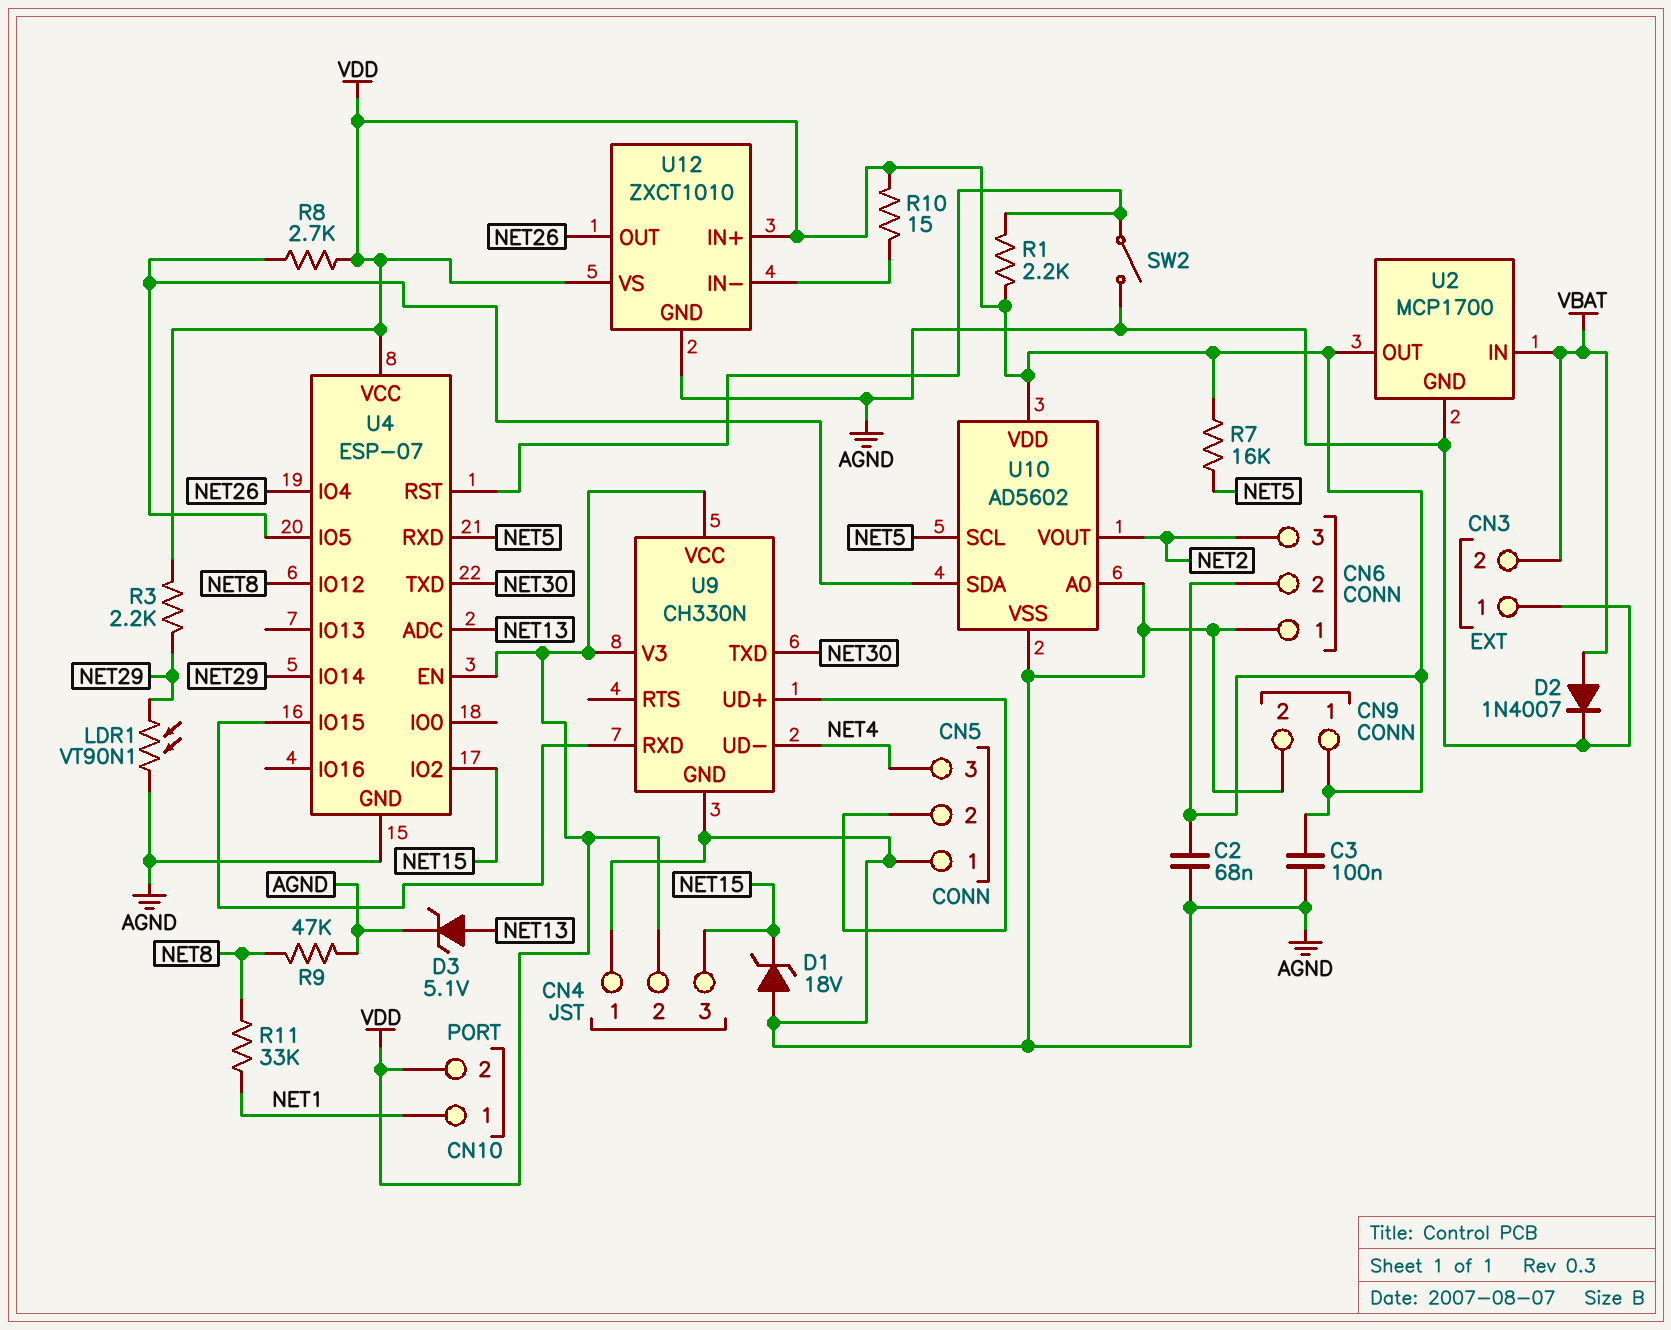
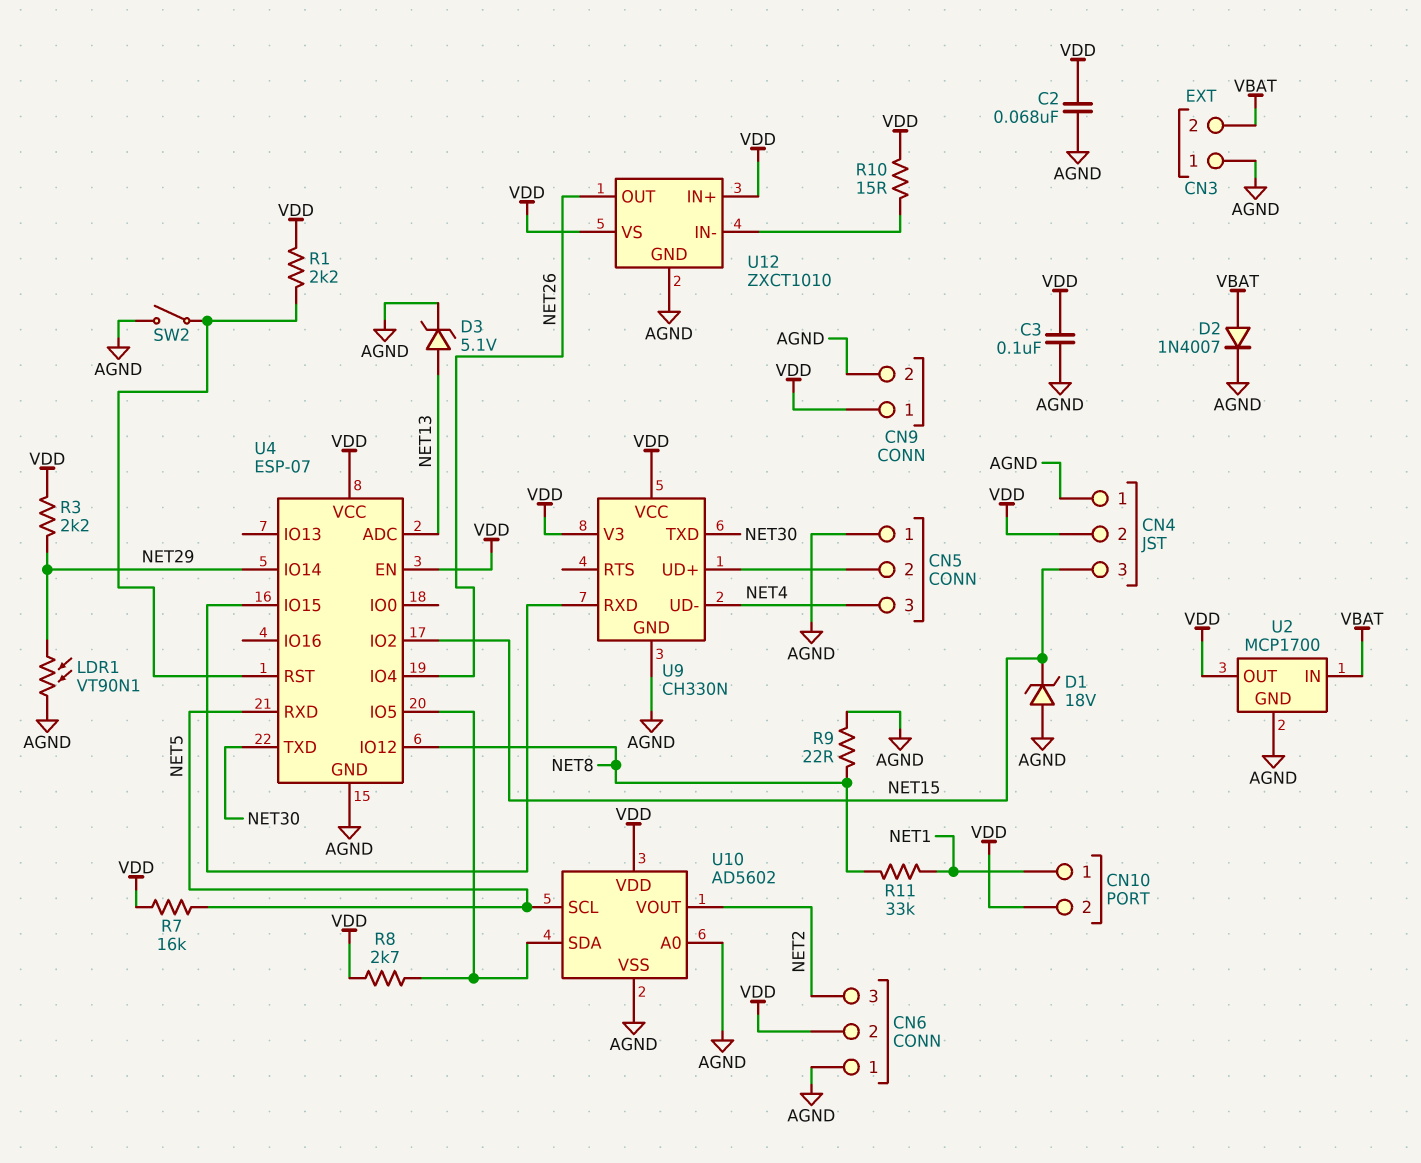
R9: 47k (AGND, NET8) -> 22 (AGND, NET8)

